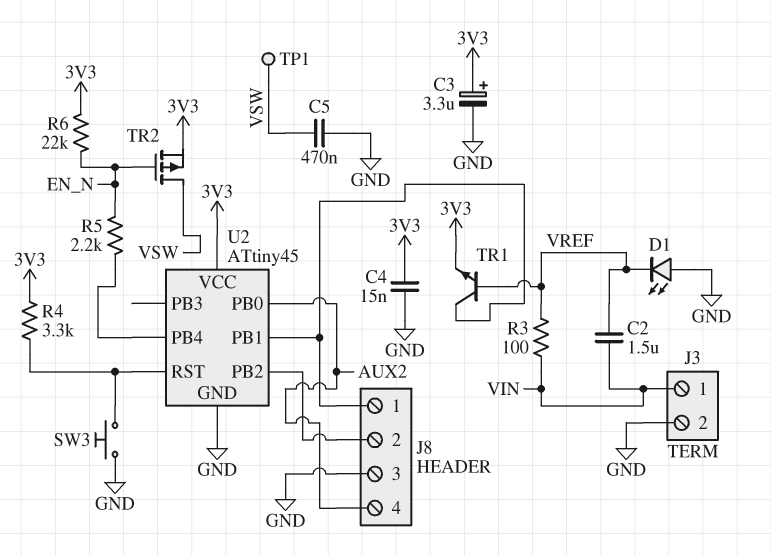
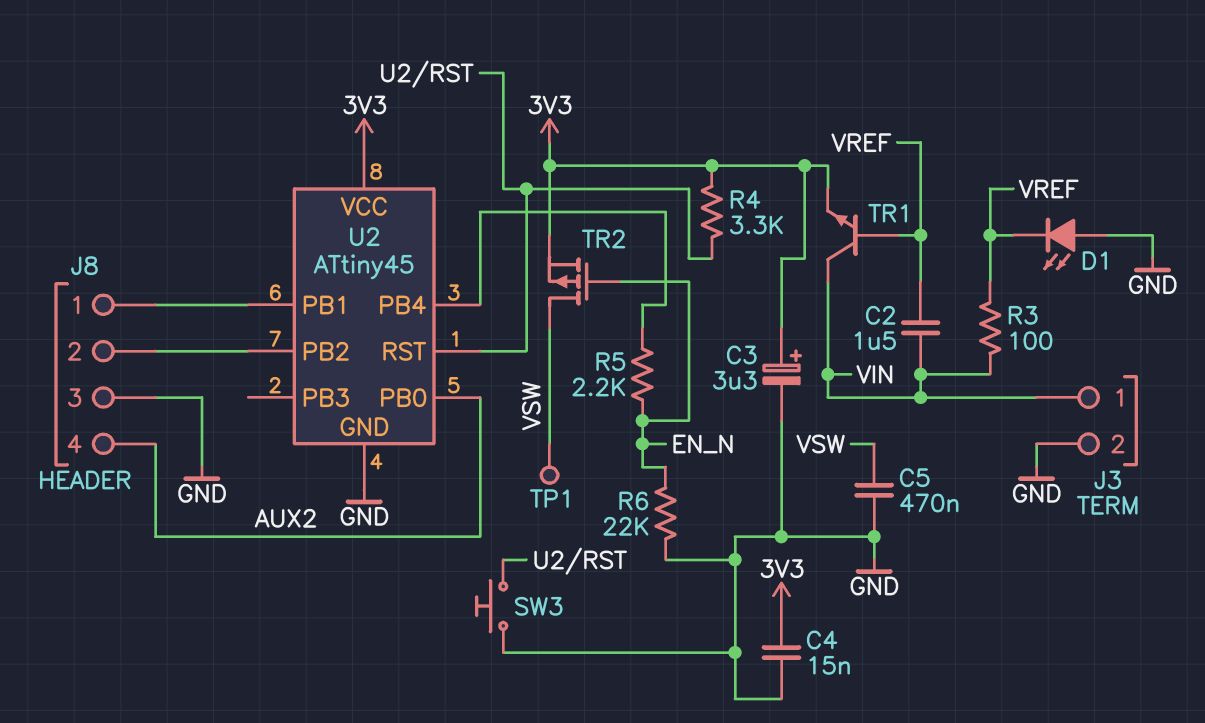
R6: 22k (3V3, EN_N) -> 22k (EN_N, GND)
TR1: NPN (B VREF, C J8/1, E 3V3) -> NPN (B VREF, C VIN, E 3V3)

